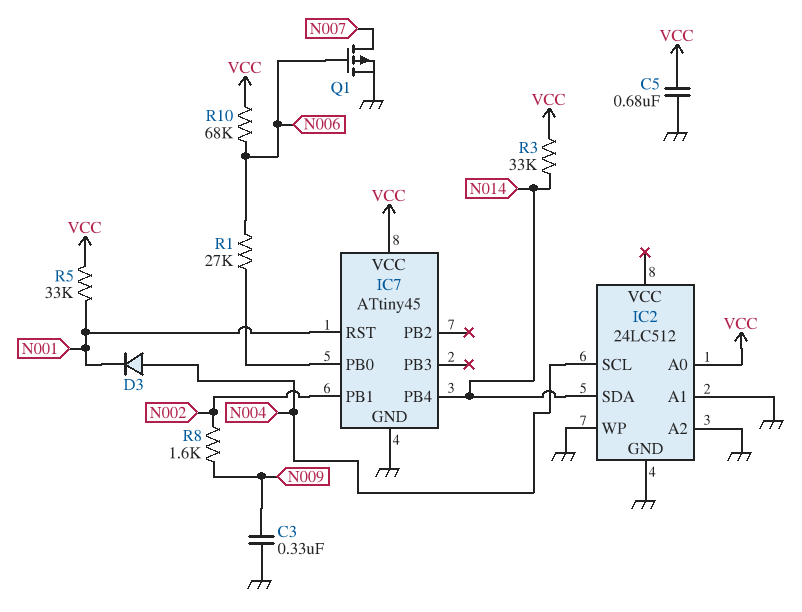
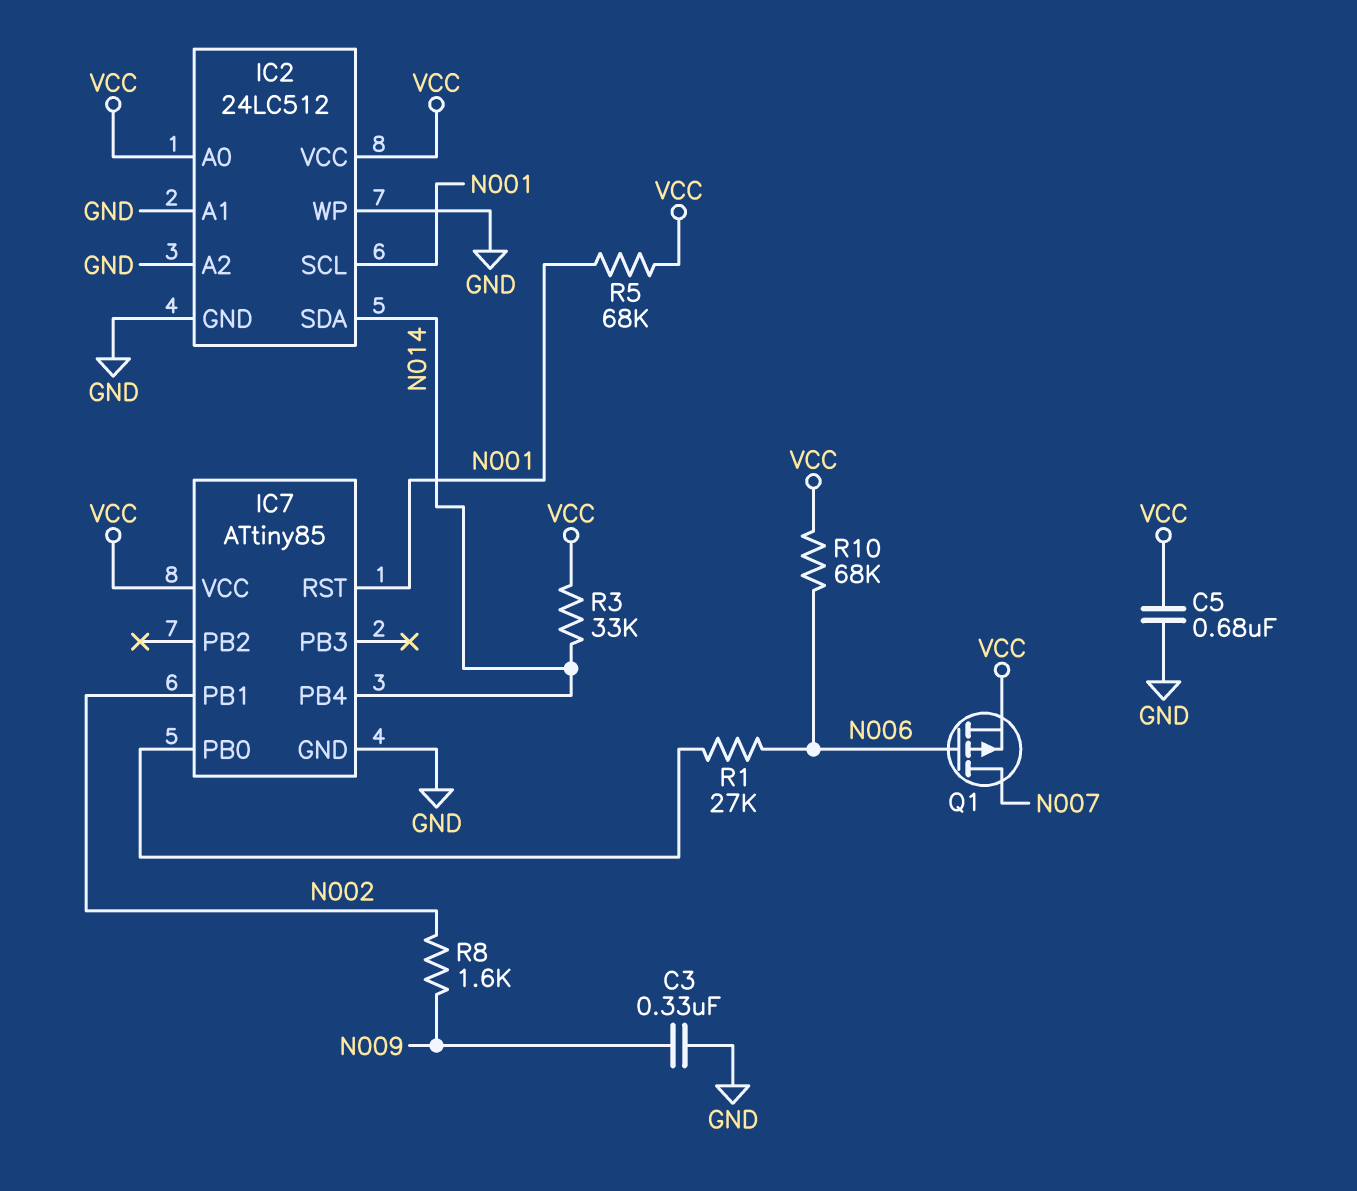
D3: diode (A N004, K N001) -> none
IC2 pin SCL: N004 -> N001
IC2 pin VCC: none -> VCC
IC7: ATtiny45 -> ATtiny85
Q1: PMOS (G N006, D N007, S GND) -> PMOS (G N006, D N007, S VCC)
R5: 33k (N001, VCC) -> 68k (N001, VCC)

